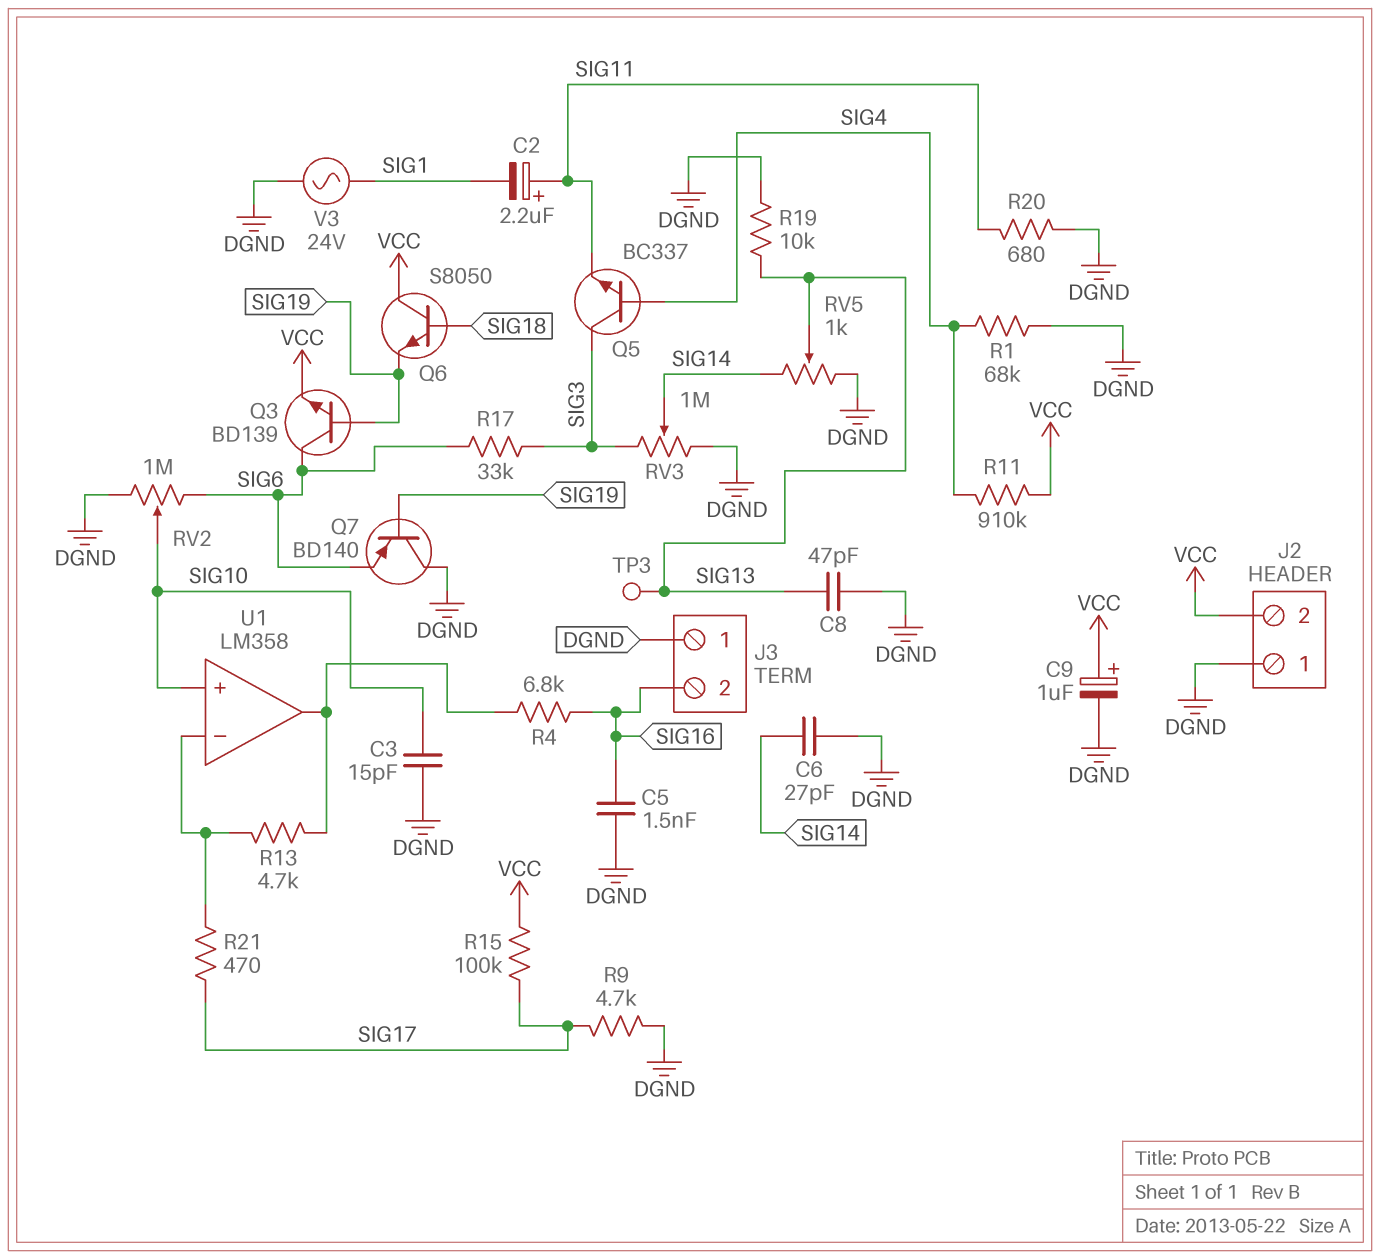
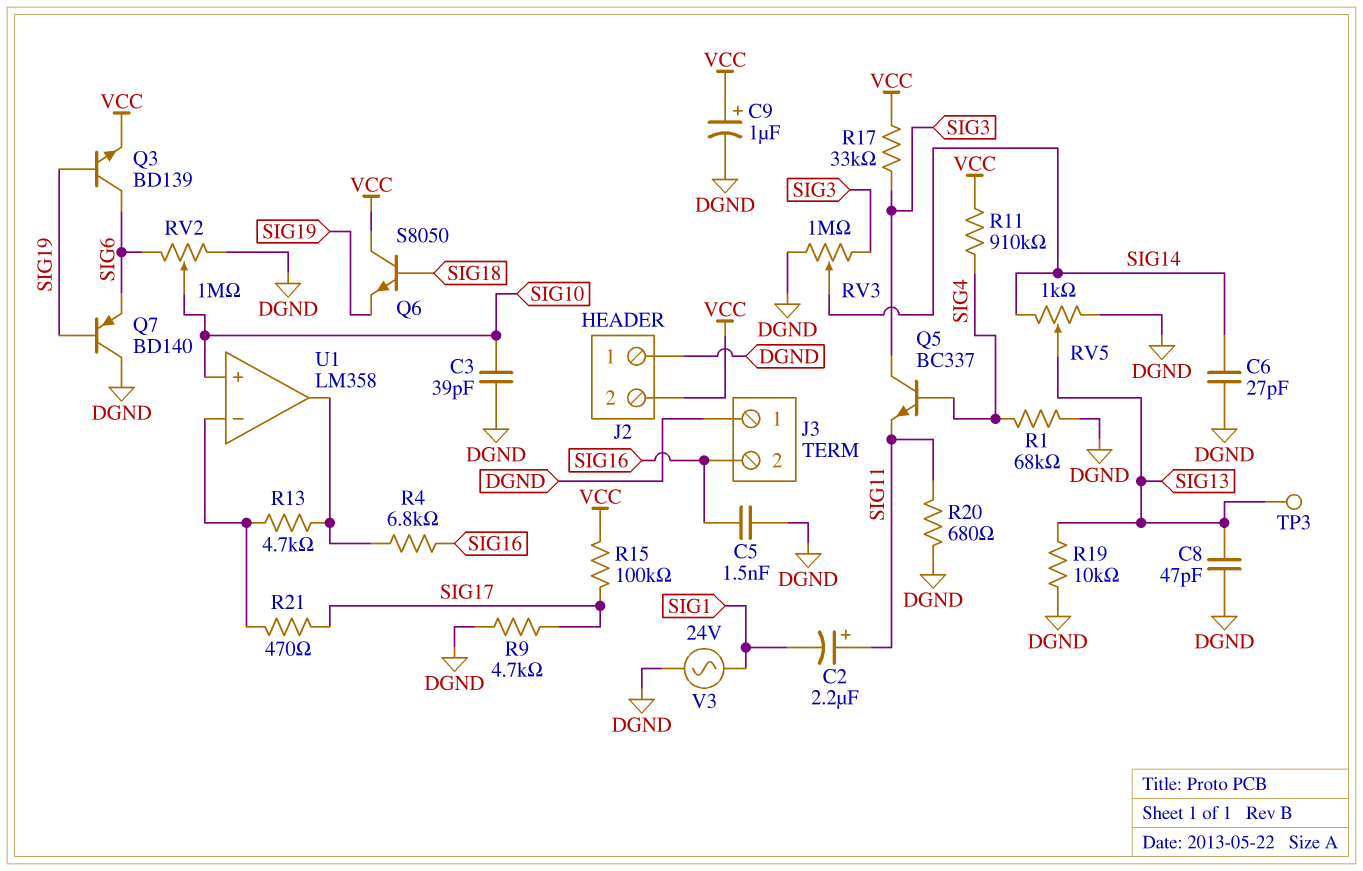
C3: 15pF (DGND, SIG10) -> 39pF (DGND, SIG10)
R17: 33k (SIG3, SIG6) -> 33k (SIG3, VCC)

